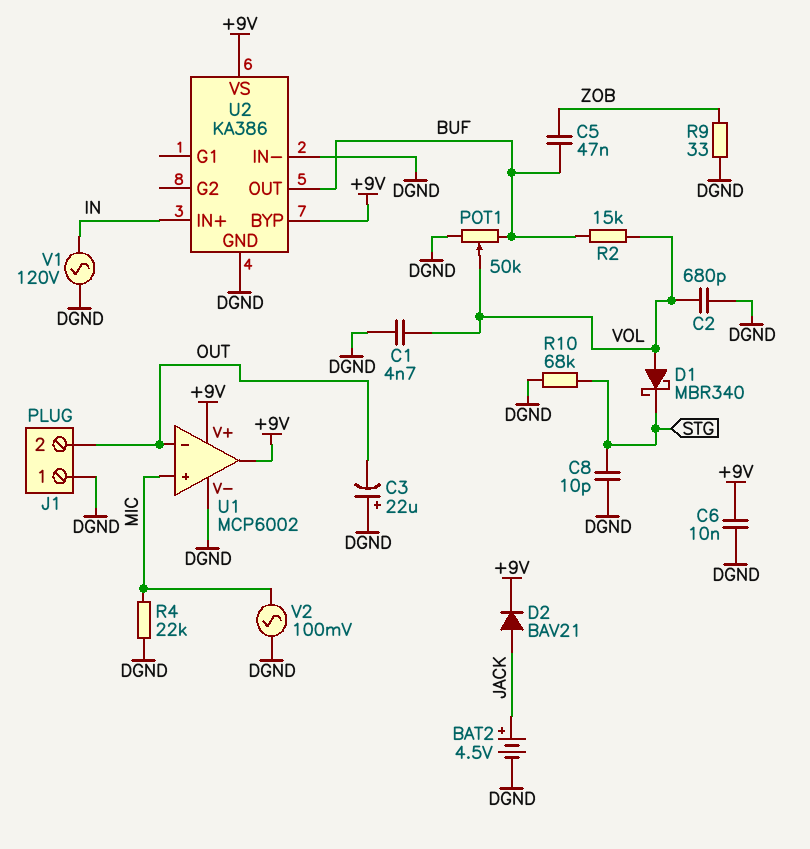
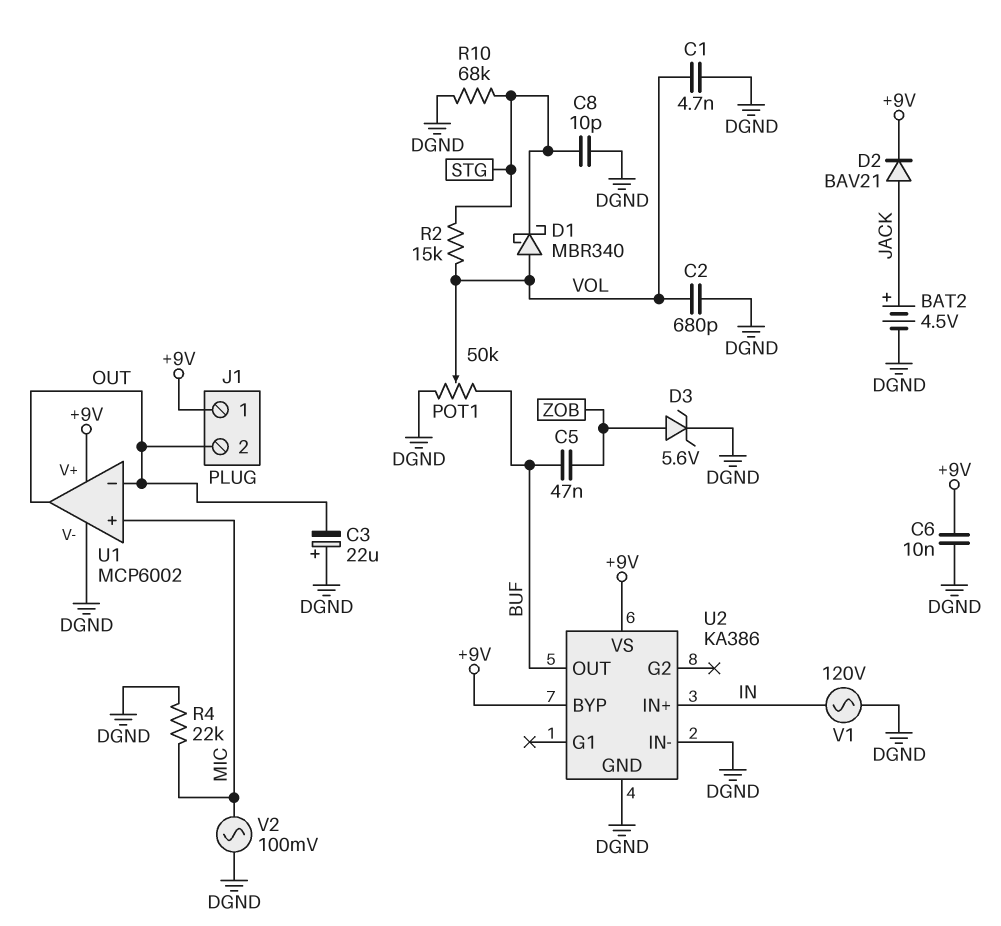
D3: none -> zener 5.6V (A ZOB, K DGND)
J1 pin 1: DGND -> +9V
R2: 15k (BUF, VOL) -> 15k (STG, VOL)
R9: 33 (DGND, ZOB) -> none
U1 pin out: +9V -> OUT

